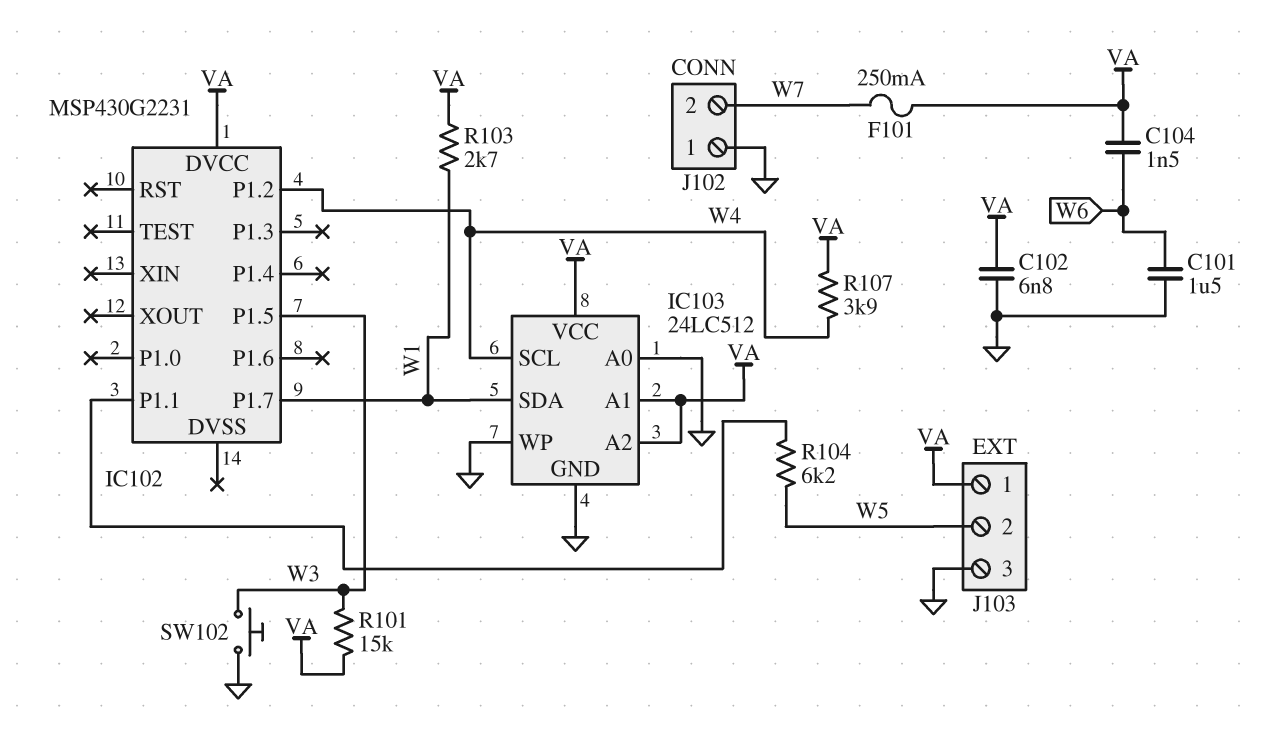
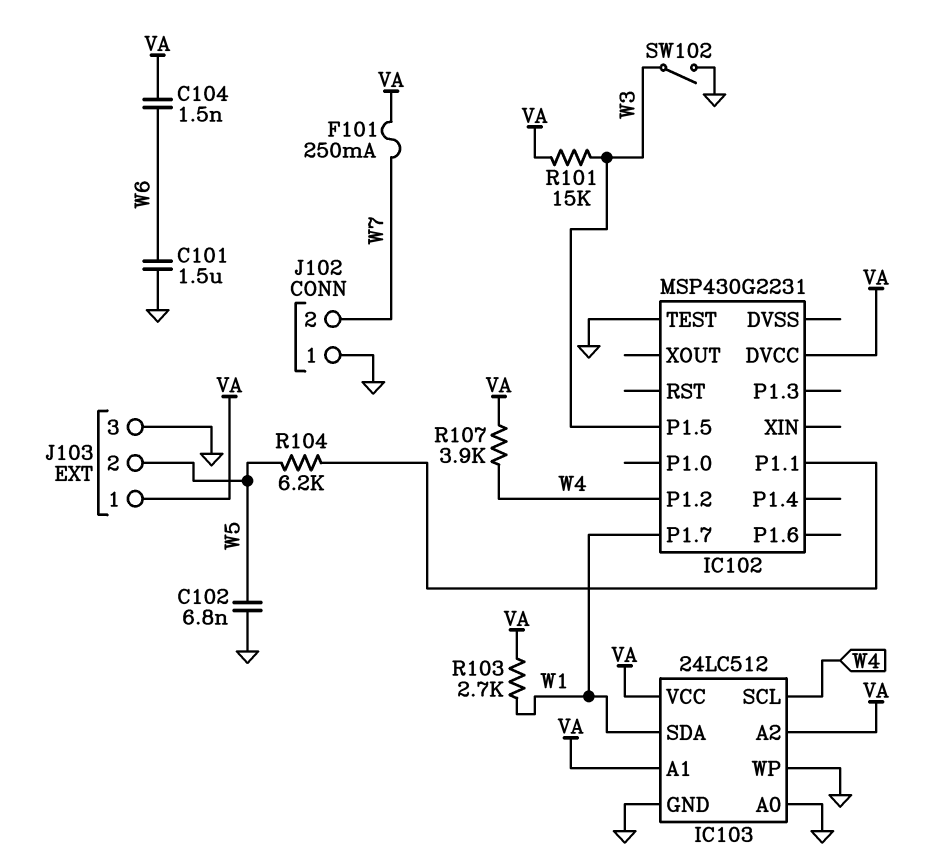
C102: 6.8nF (GND, VA) -> 6.8nF (GND, W5)
IC102 pin TEST: none -> GND
SW102: button (GND, W3) -> switch (GND, W3)

